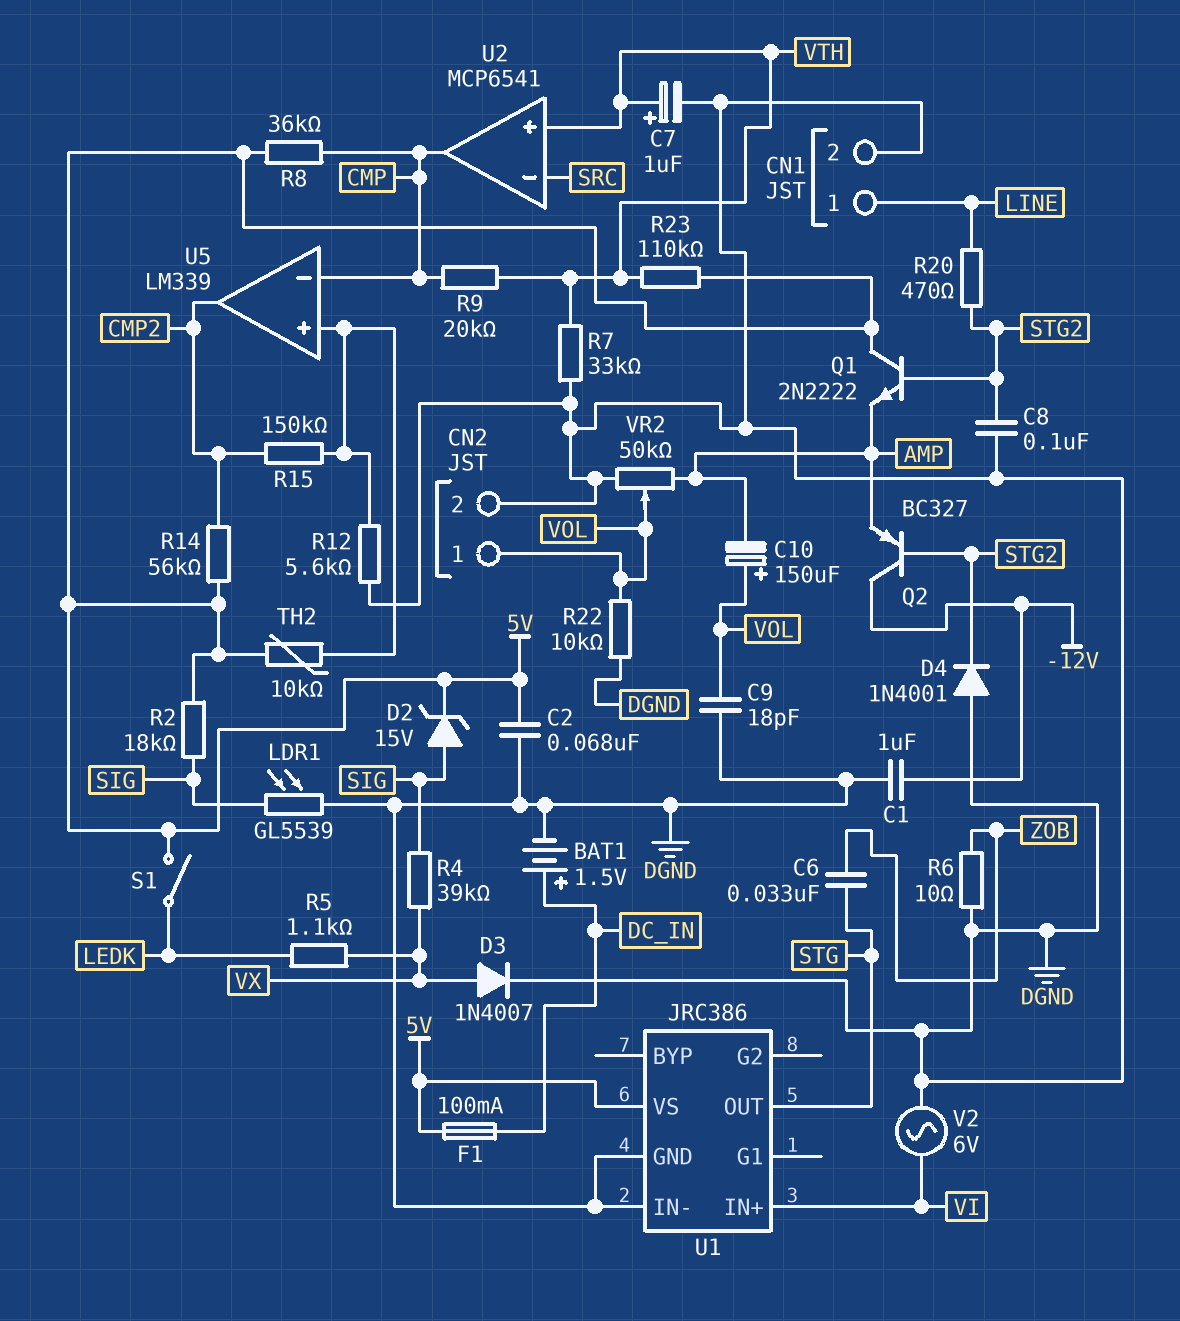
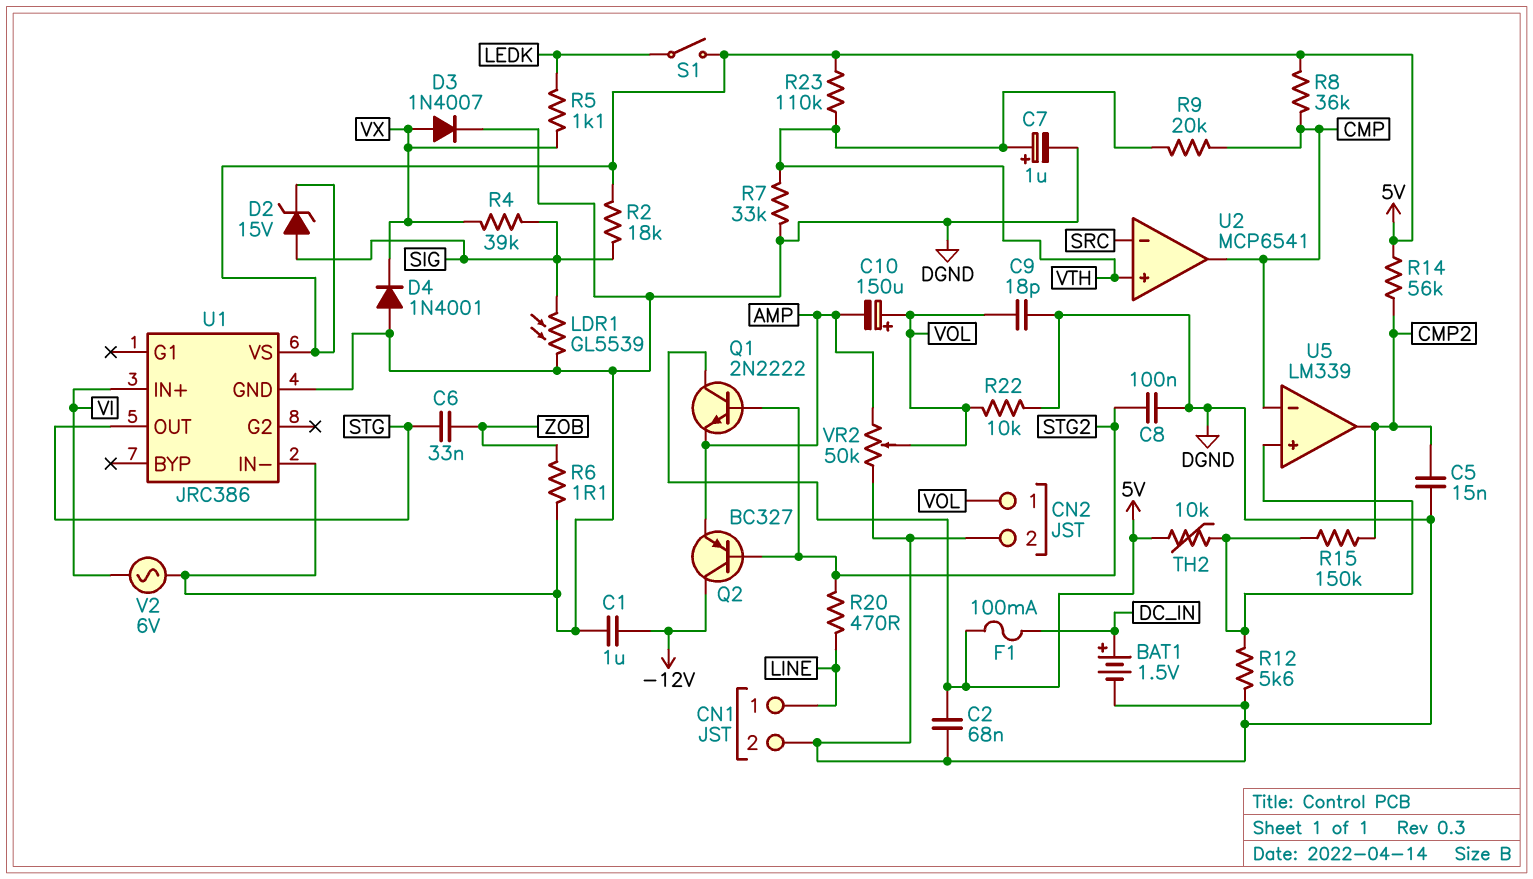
C5: none -> 15nF (CMP2, DGND)
D4: diode 1N4001 (A DGND, K STG2) -> diode 1N4001 (A DGND, K VX)
R6: 10 (DGND, ZOB) -> 1.1 (DGND, ZOB)

